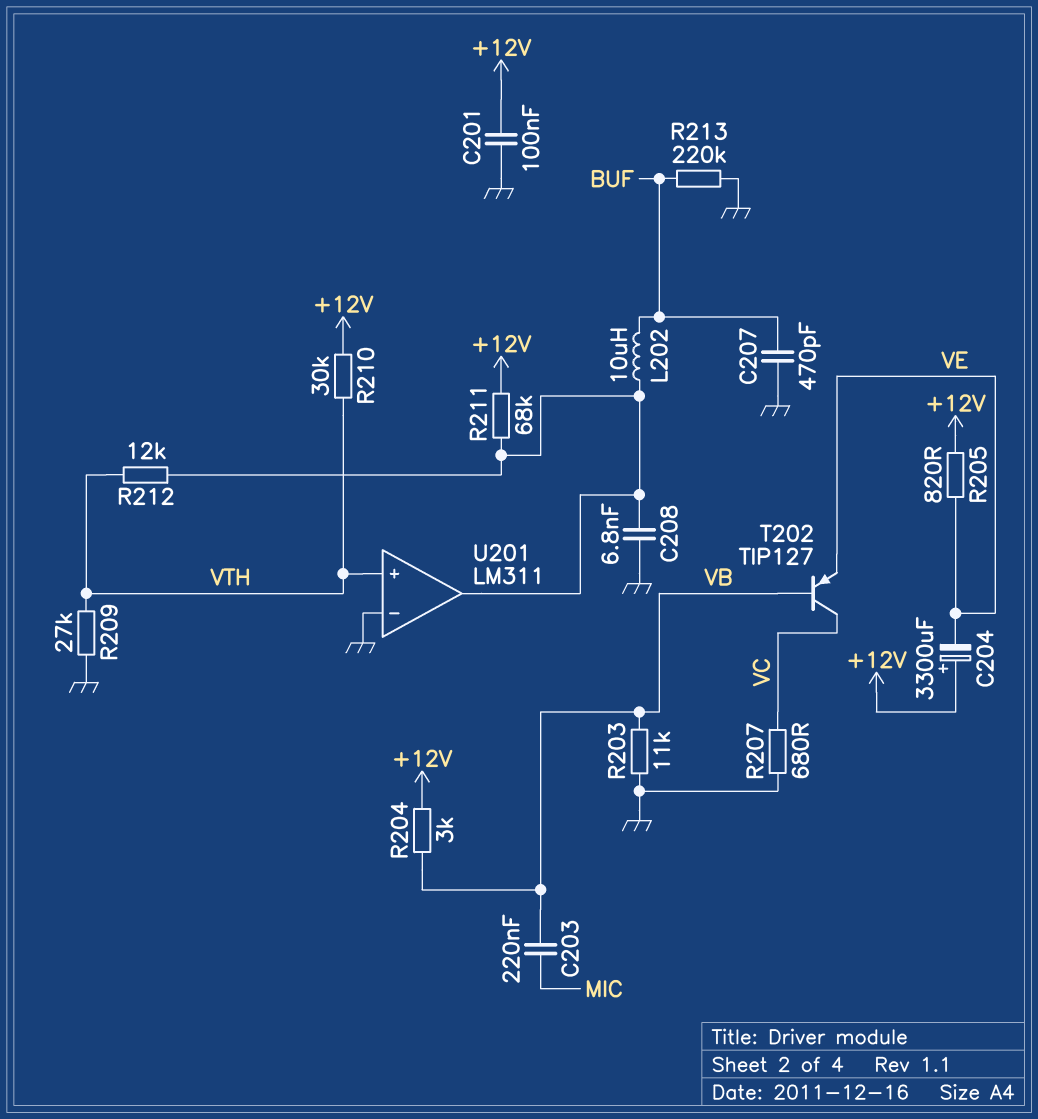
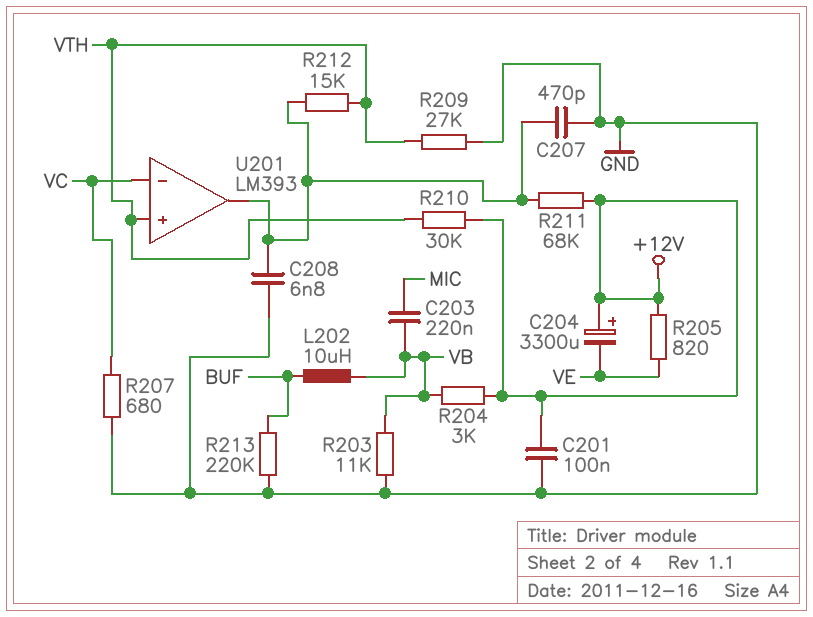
C207: 470pF (BUF, GND) -> 470pF (GND, U201/out)
L202: 10uH (BUF, U201/out) -> 10uH (BUF, VB)
R212: 12k (U201/out, VTH) -> 15k (U201/out, VTH)
T202: PNP TIP127 (B VB, C VC, E VE) -> none
U201: LM311 -> LM393
U201 pin in-: GND -> VC

